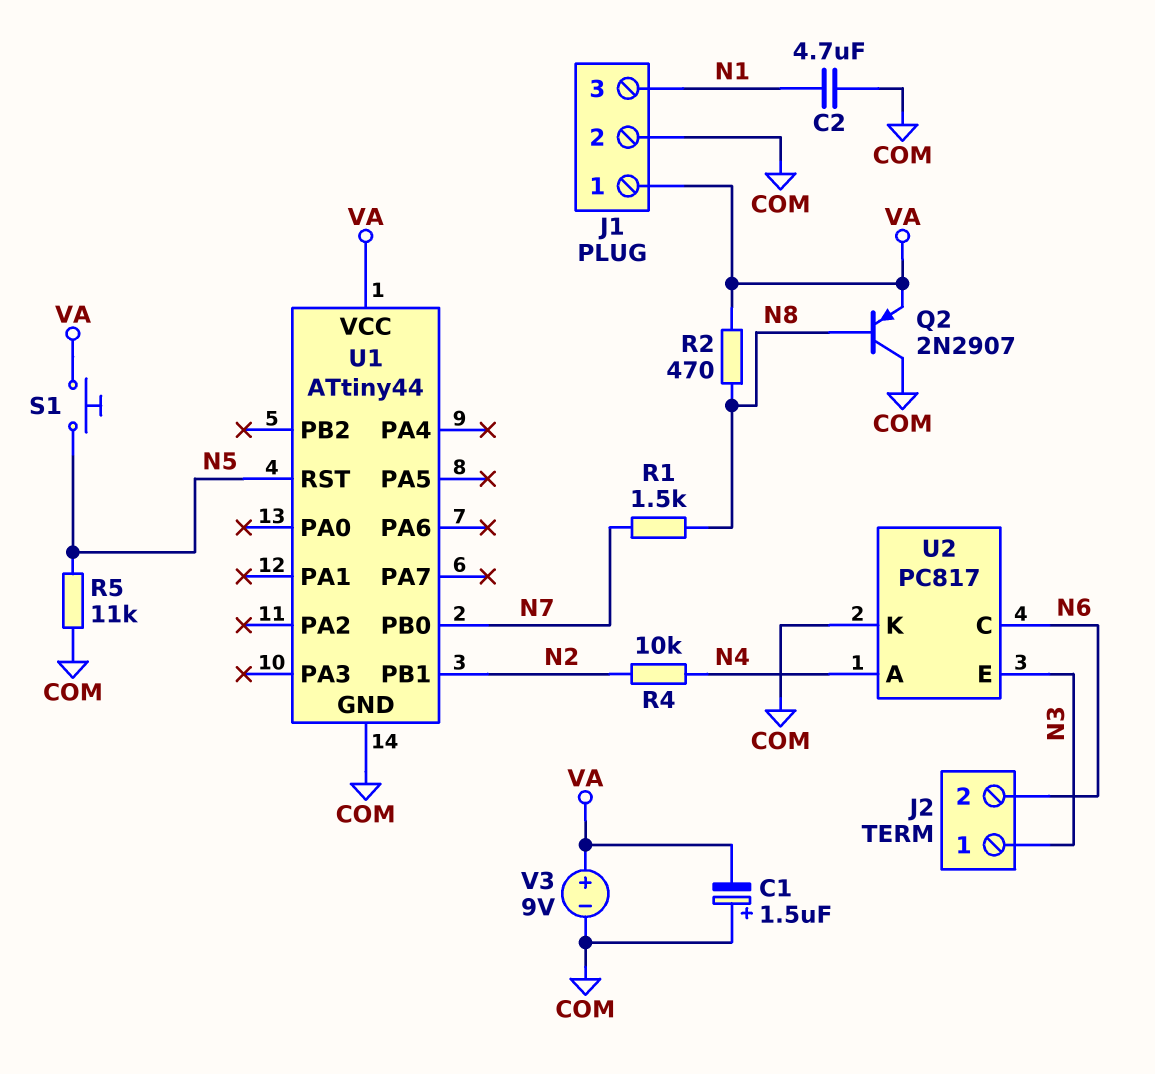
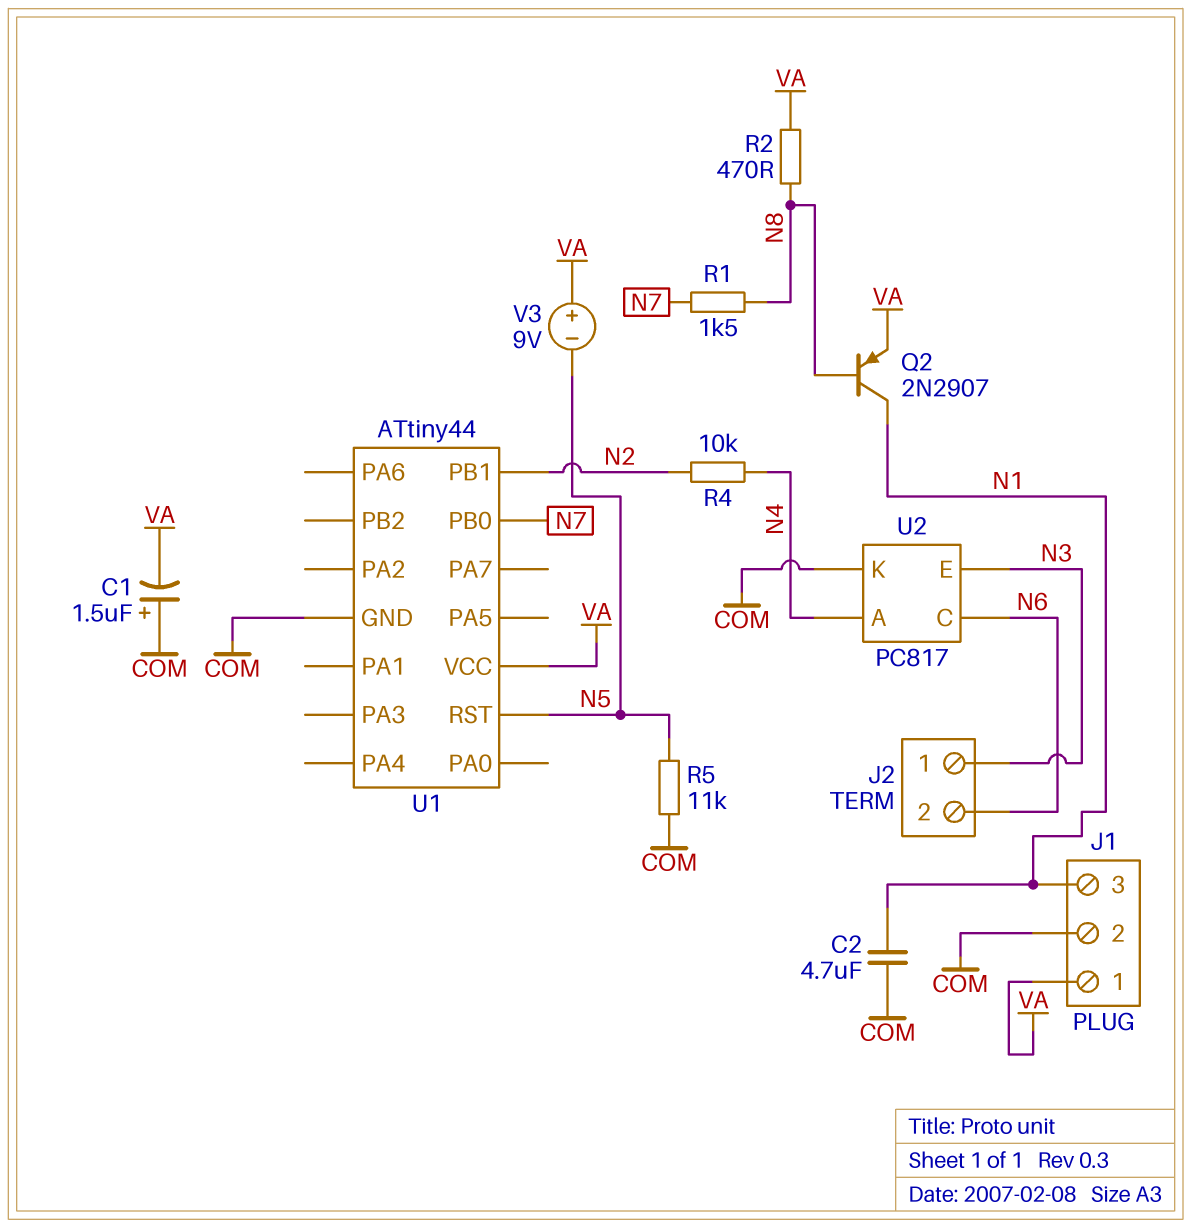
Q2: PNP 2N2907 (B N8, C COM, E VA) -> PNP 2N2907 (B N8, C N1, E VA)
S1: button (N5, VA) -> none
V3: 9V (plus VA, minus COM) -> 9V (plus VA, minus N5)

